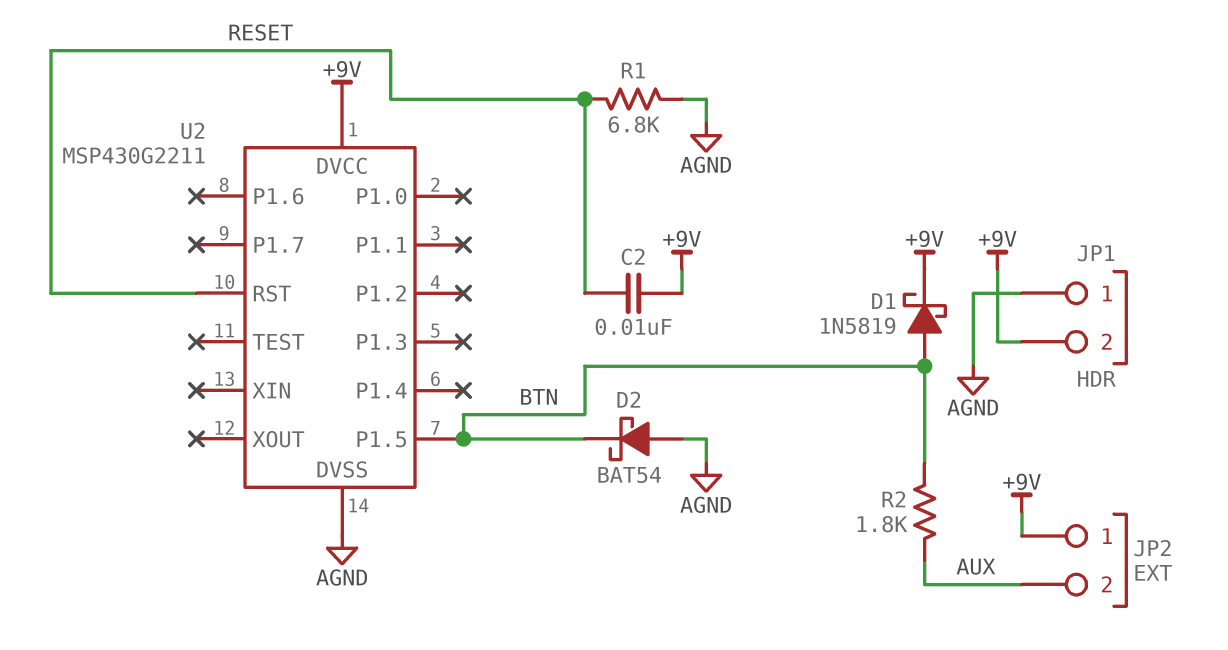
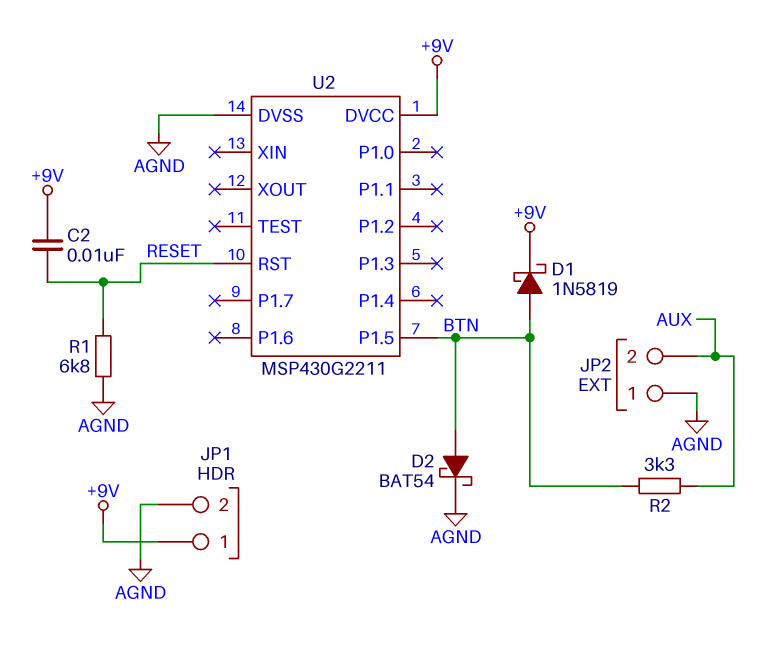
D2: schottky BAT54 (A AGND, K BTN) -> schottky BAT54 (A BTN, K AGND)
JP1 pin 1: AGND -> +9V
JP1 pin 2: +9V -> AGND
JP2 pin 1: +9V -> AGND
R2: 1.8k (AUX, BTN) -> 3.3k (AUX, BTN)

